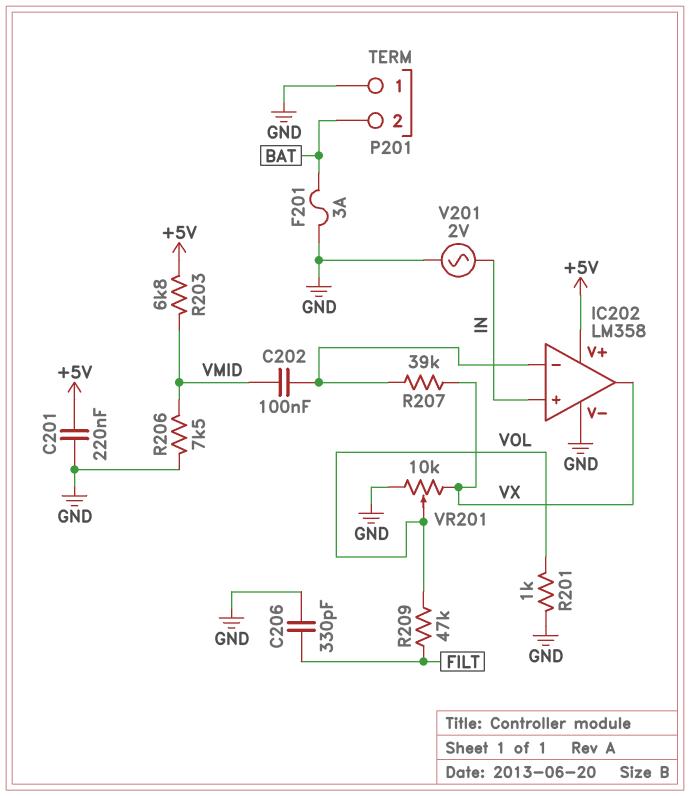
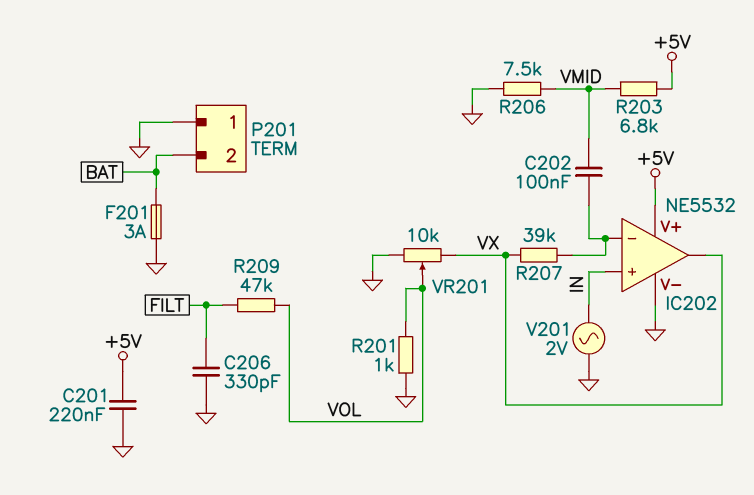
IC202: LM358 -> NE5532

